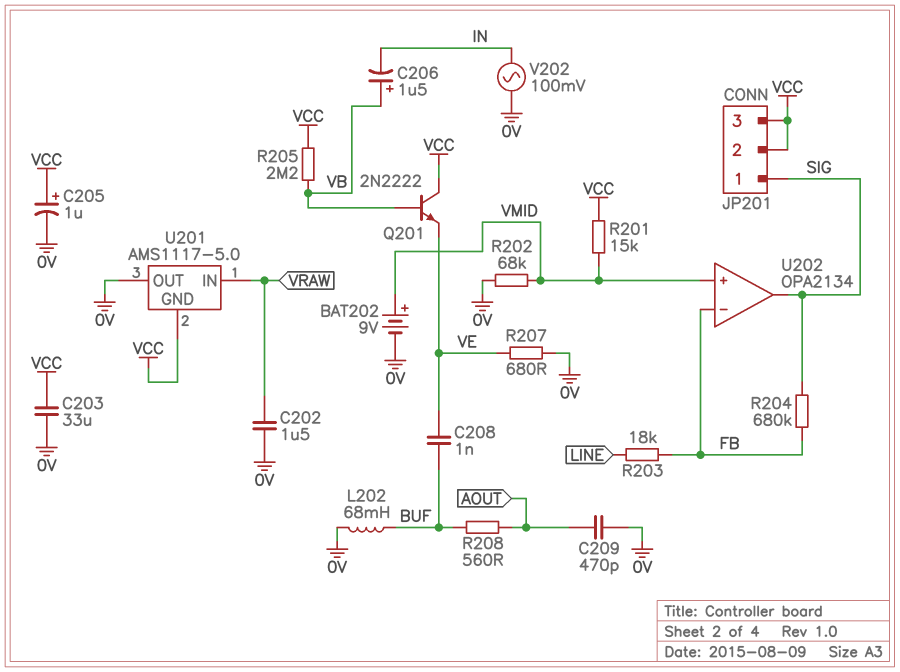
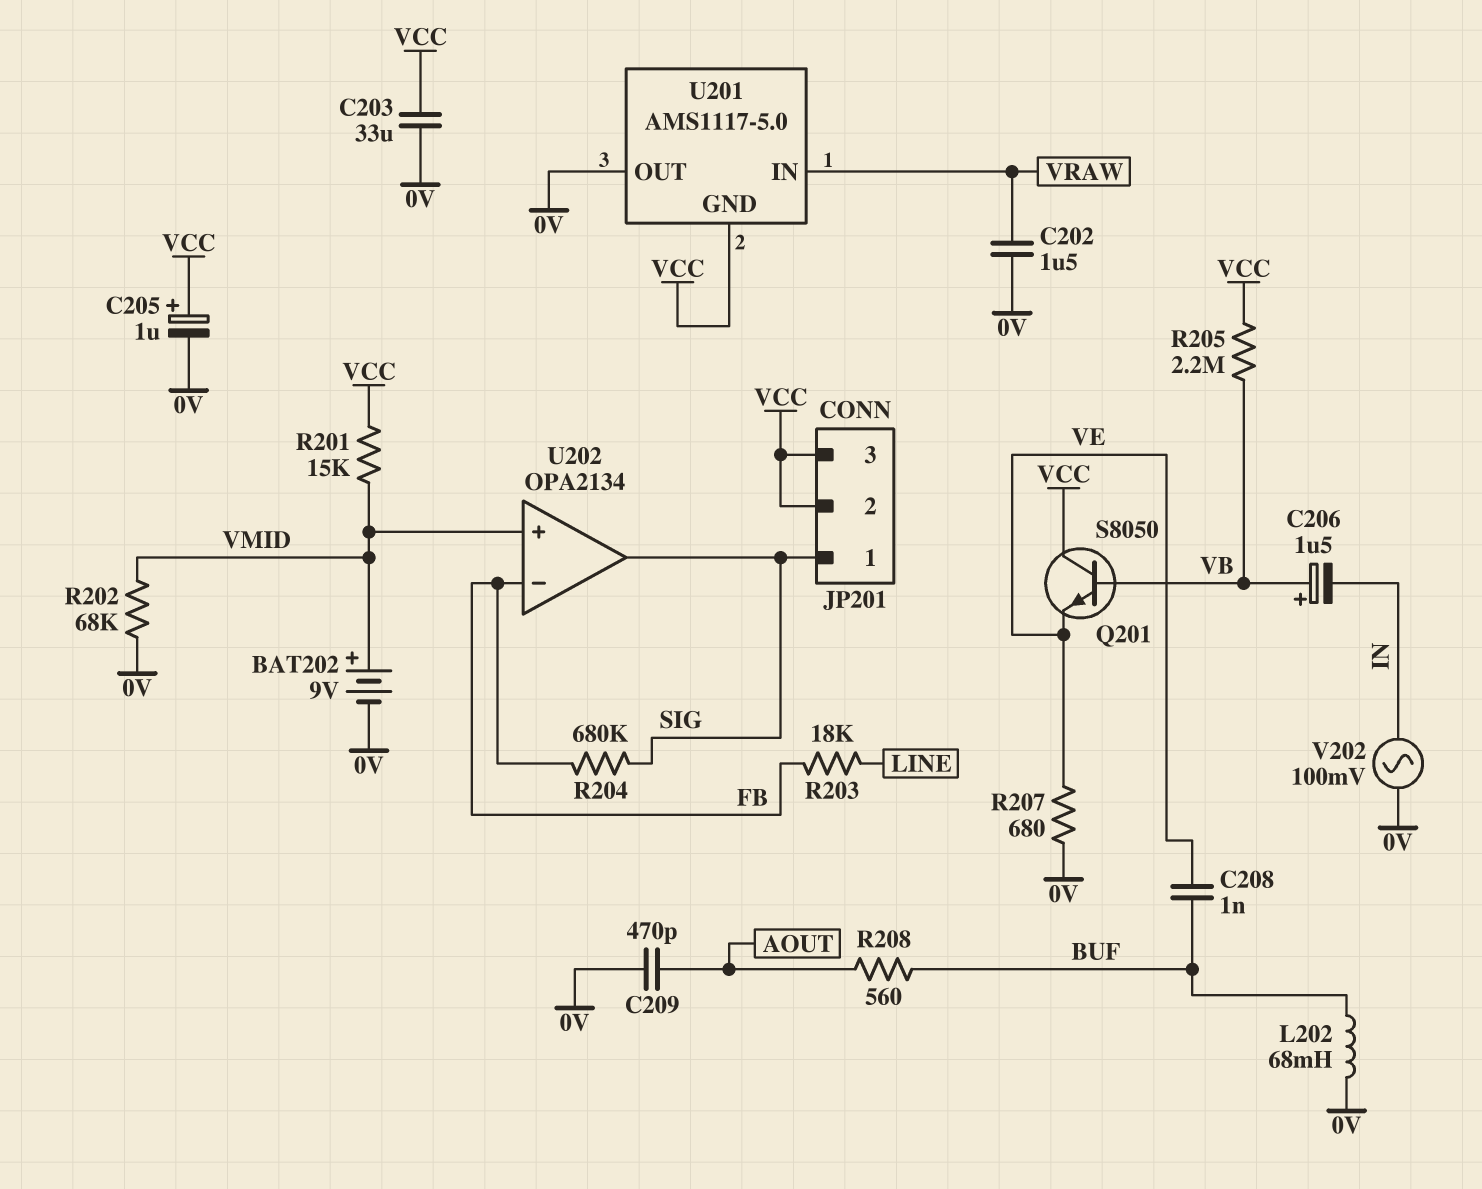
Q201: NPN 2N2222 (B VB, C VCC, E VE) -> NPN S8050 (B VB, C VCC, E VE)

